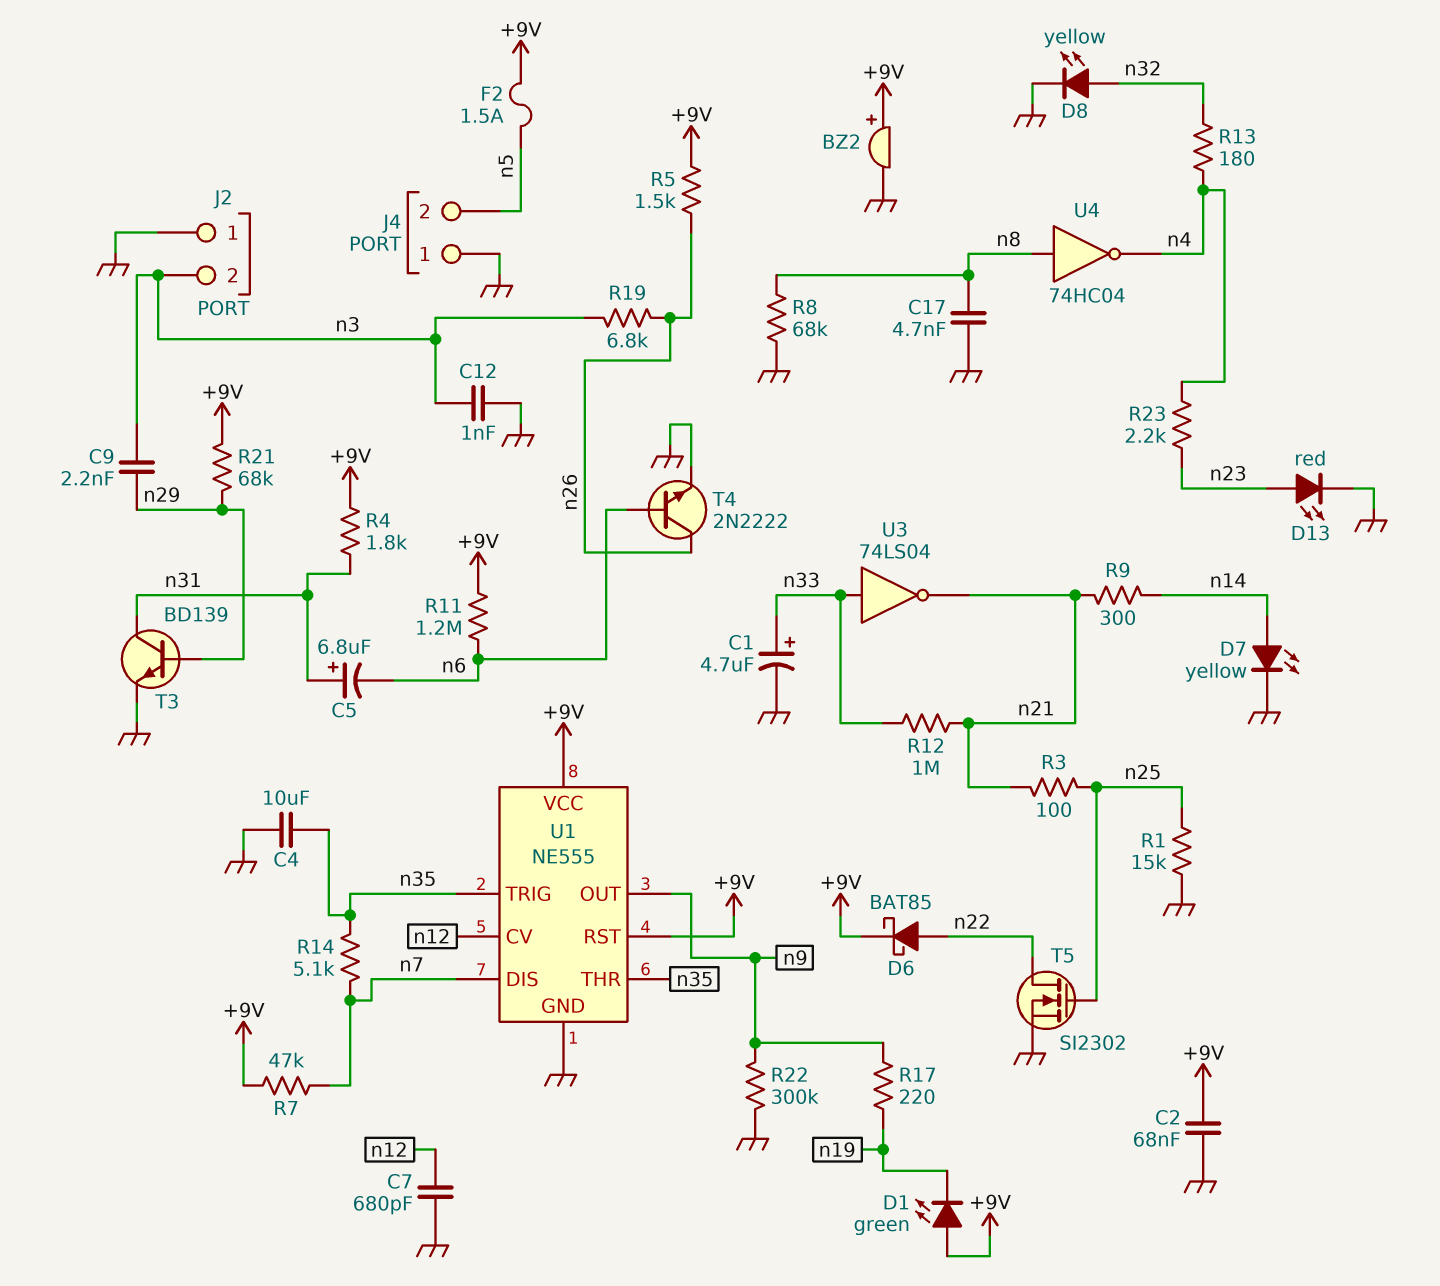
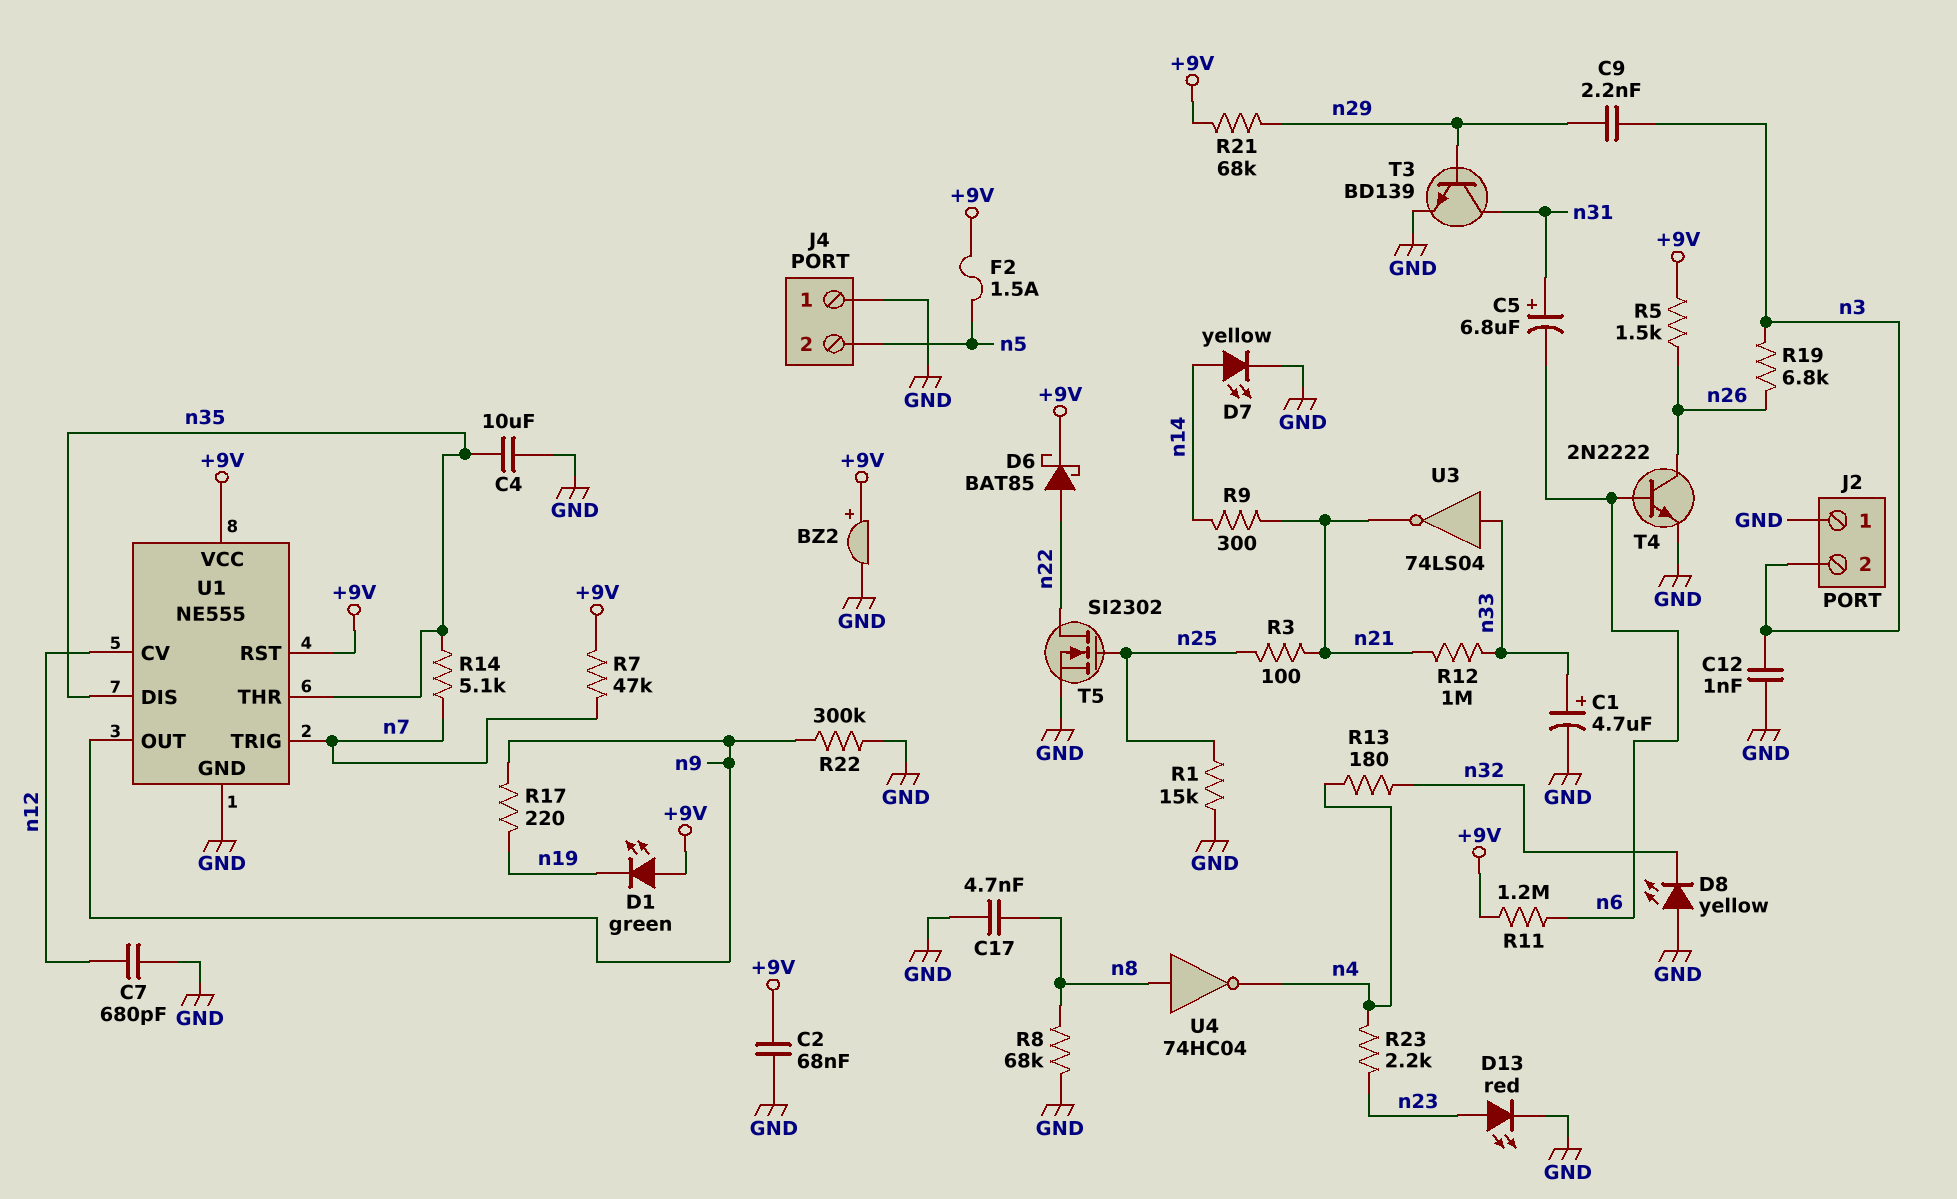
D8: LED yellow (A n32, K GND) -> LED yellow (A GND, K n32)
R4: 1.8k (+9V, n31) -> none
U1 pin DIS: n7 -> n35
U1 pin TRIG: n35 -> n7

